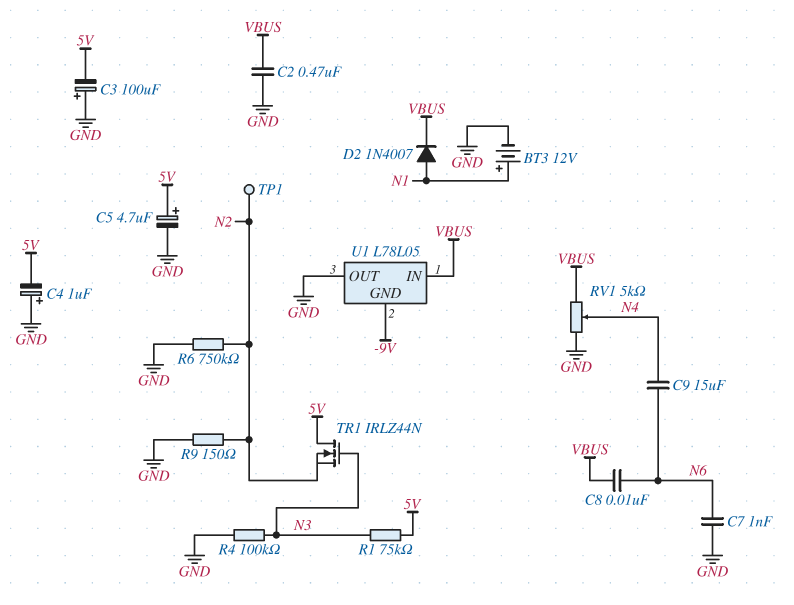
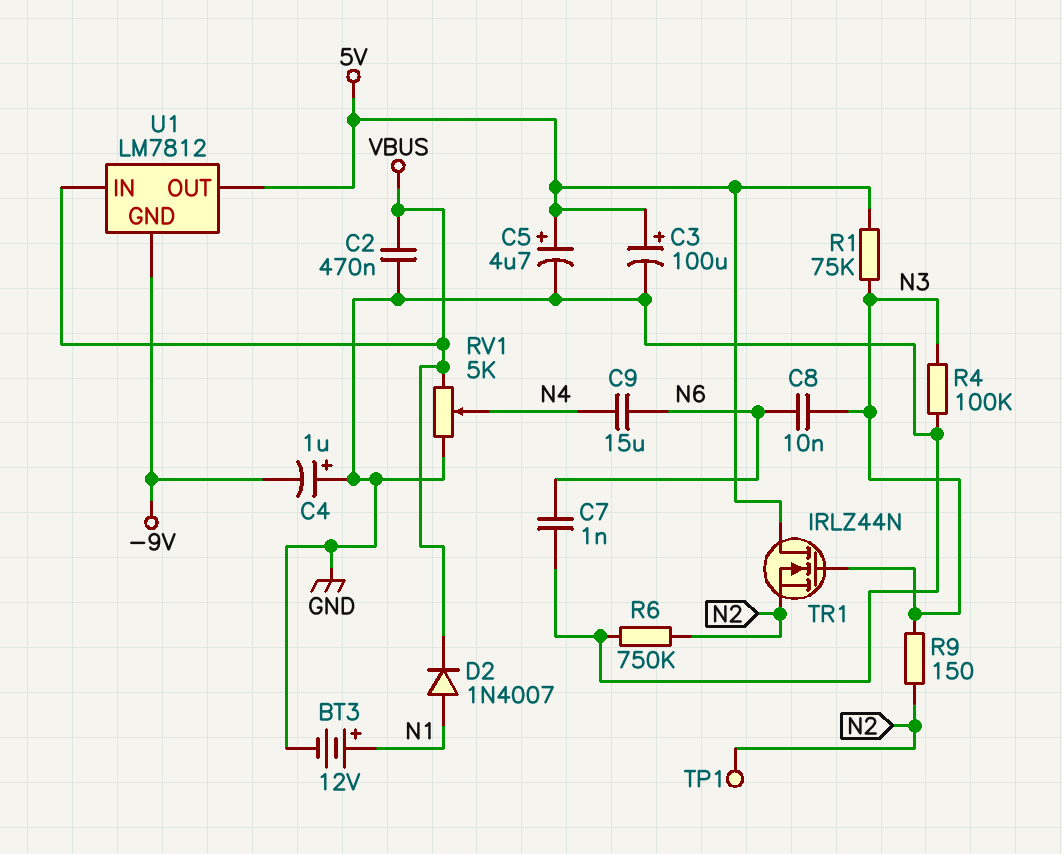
C3: 100uF (plus GND, minus 5V) -> 100uF (plus 5V, minus GND)
C4: 1uF (plus GND, minus 5V) -> 1uF (plus GND, minus -9V)
C8: 10nF (N6, VBUS) -> 10nF (N3, N6)
R9: 150 (GND, N2) -> 150 (N2, N3)
U1: L78L05 -> LM7812
U1 pin OUT: GND -> 5V

